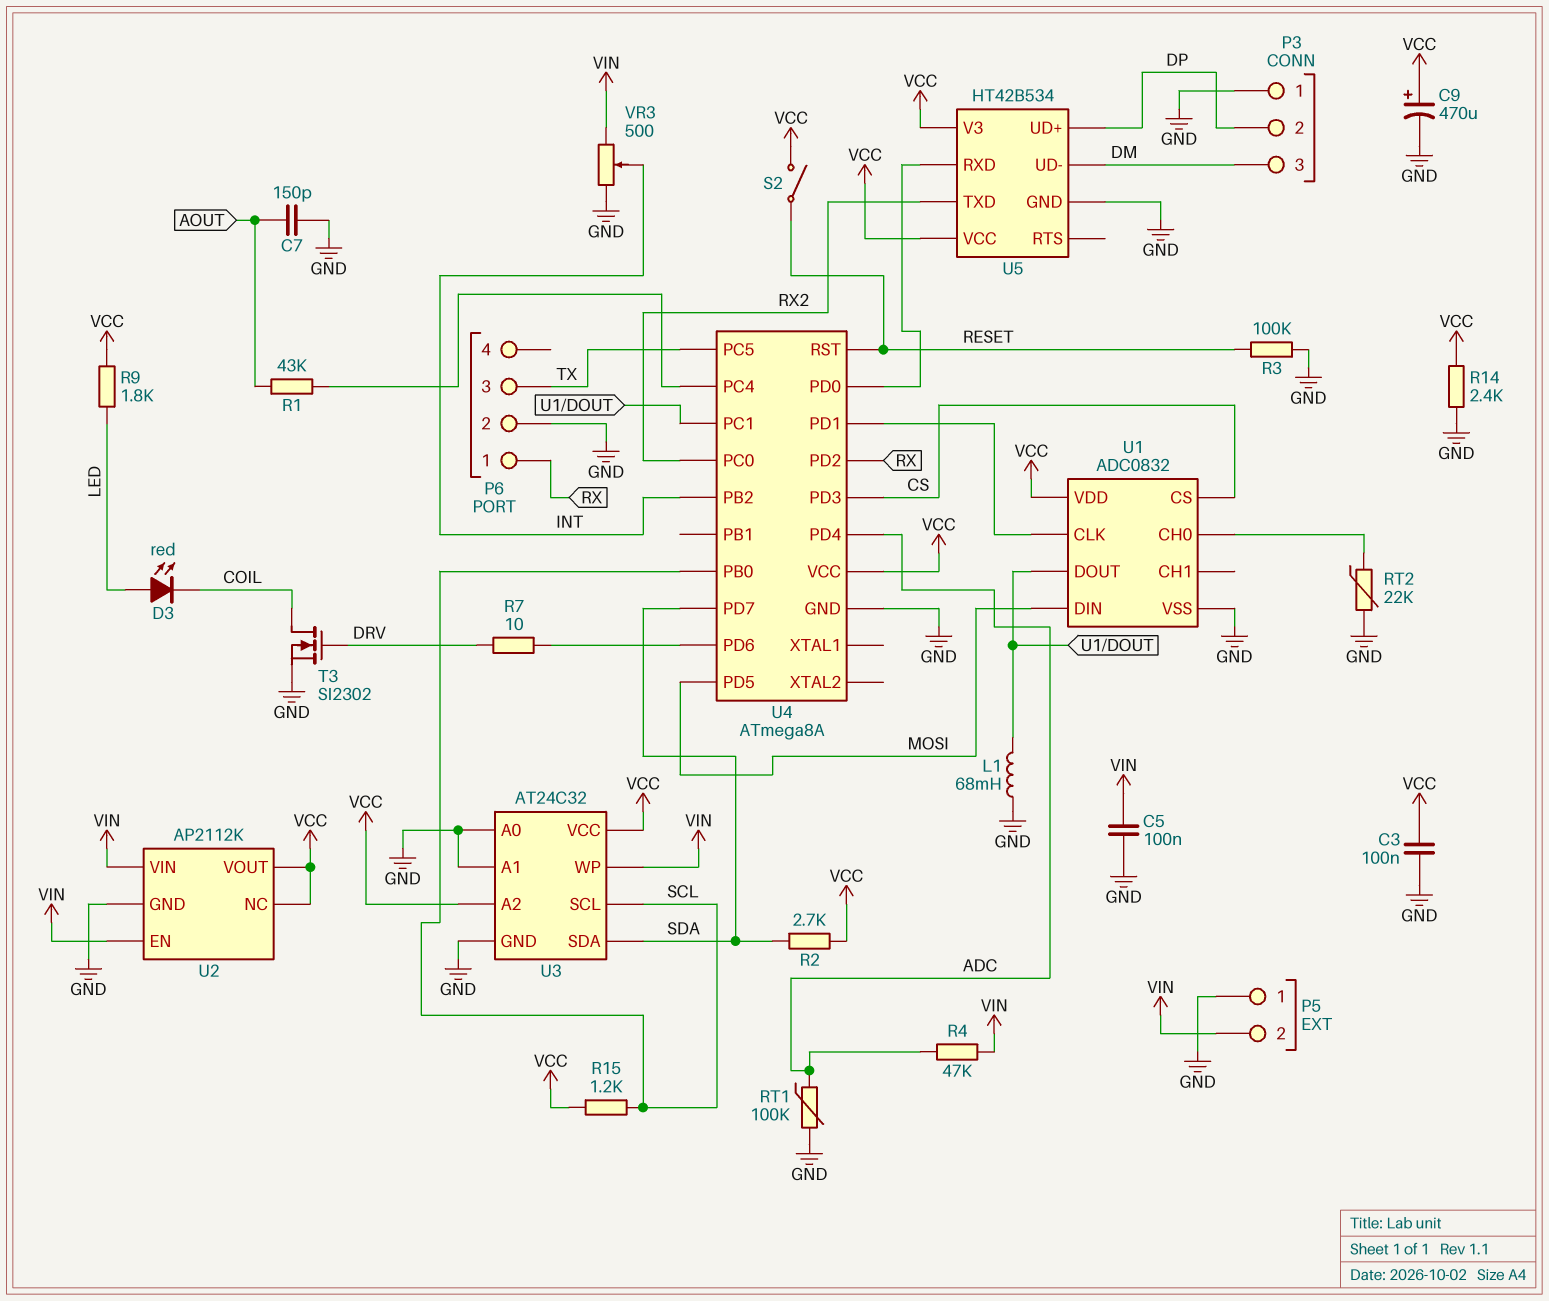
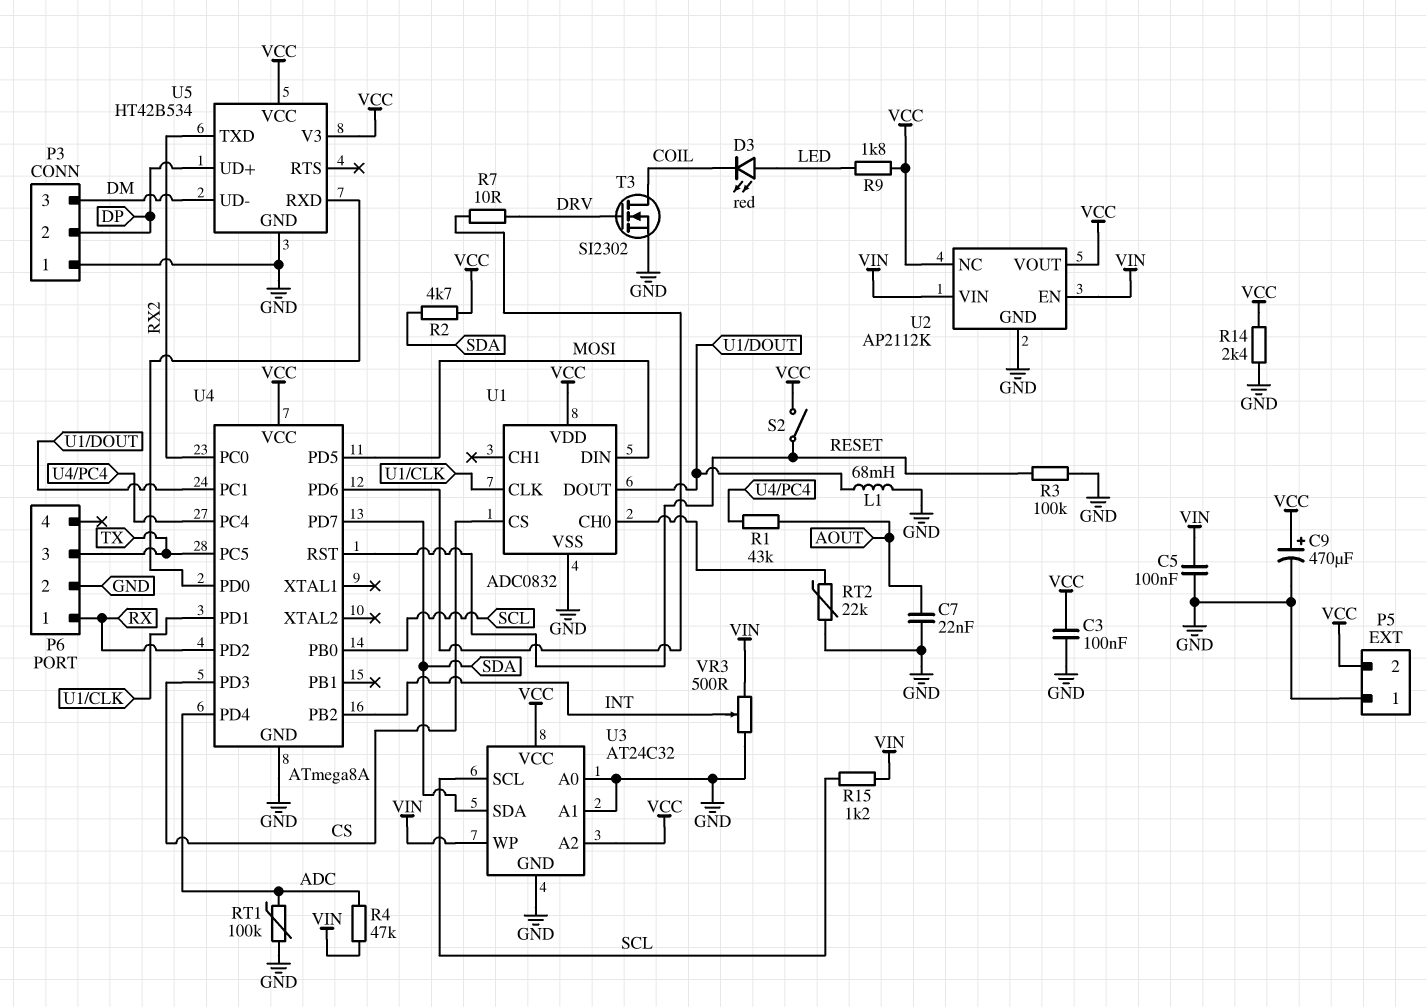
C7: 150pF (AOUT, GND) -> 22nF (AOUT, GND)
P5 pin 2: VIN -> VCC
R2: 2.7k (SDA, VCC) -> 4.7k (SDA, VCC)
R15: 1.2k (SCL, VCC) -> 1.2k (SCL, VIN)

